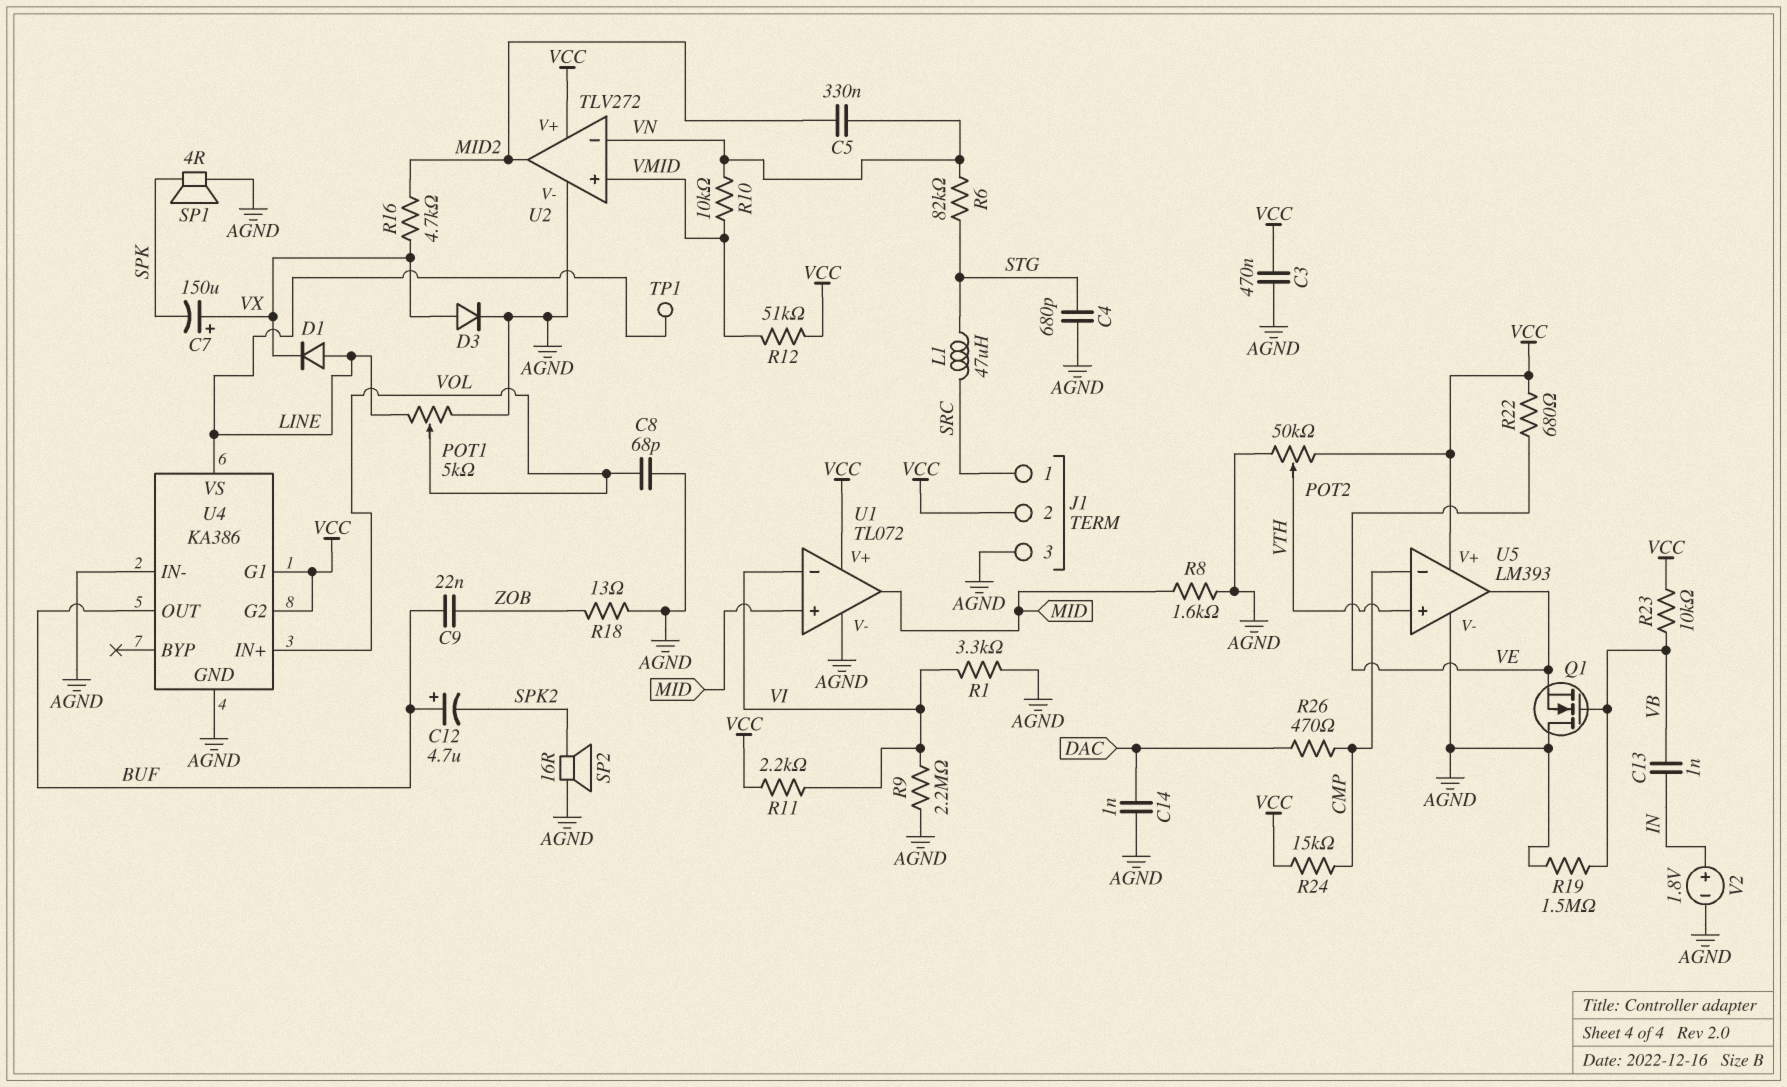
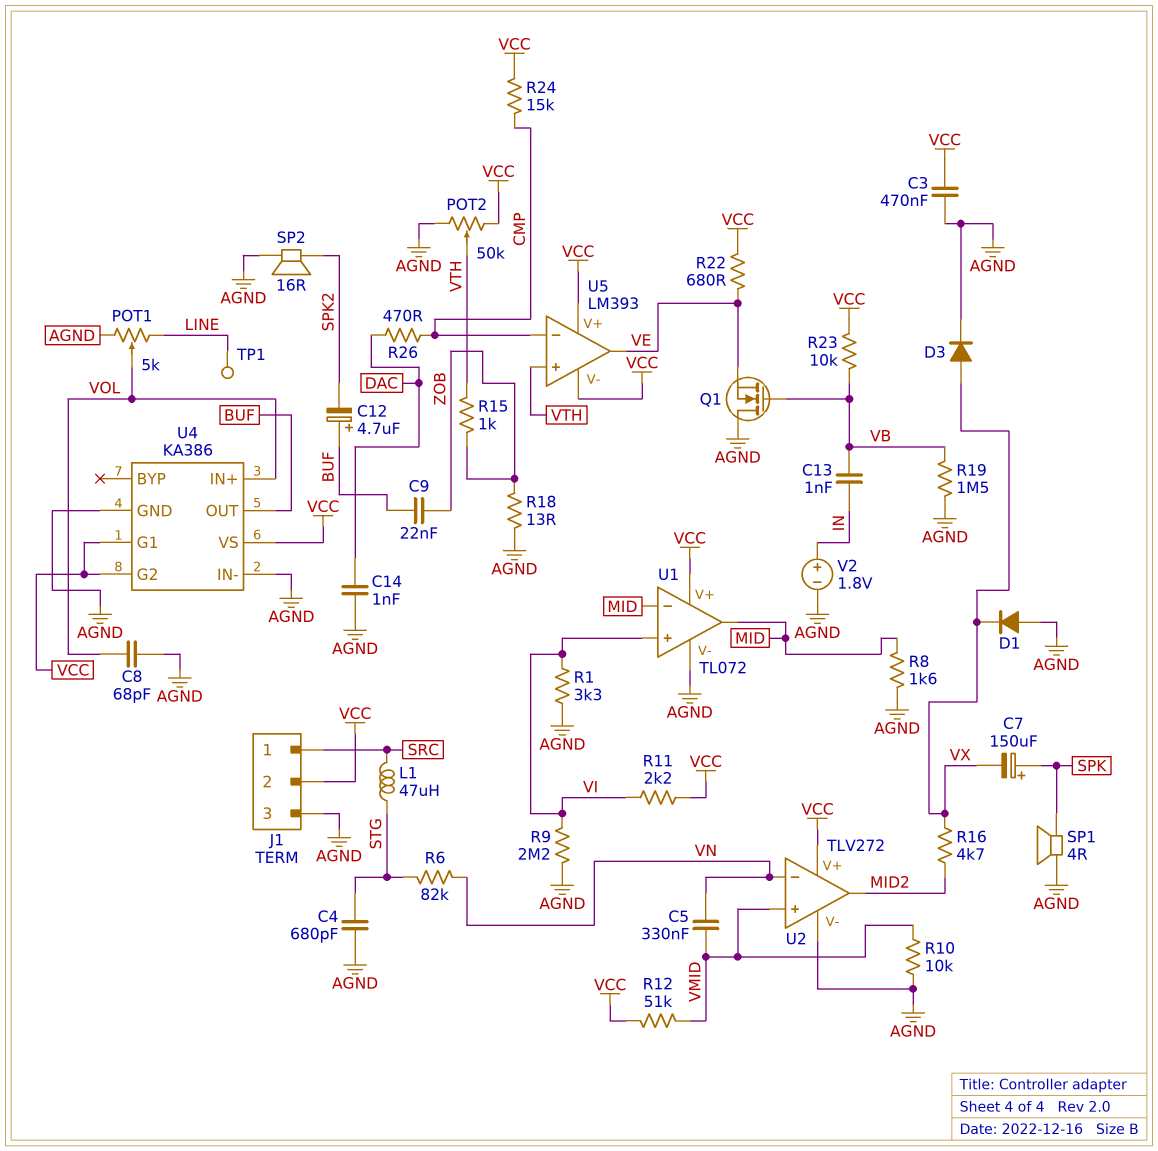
C5: 330nF (MID2, VN) -> 330nF (VMID, VN)
C7: 150uF (plus VX, minus SPK) -> 150uF (plus SPK, minus VX)
D1: diode (A LINE, K VX) -> diode (A AGND, K VX)
R10: 10k (VMID, VN) -> 10k (AGND, VMID)
R15: none -> 1k (VTH, ZOB)
U1 pin in+: MID -> VI
U1 pin in-: VI -> MID
U4 pin VS: LINE -> VCC
U5 pin V-: AGND -> VCC

